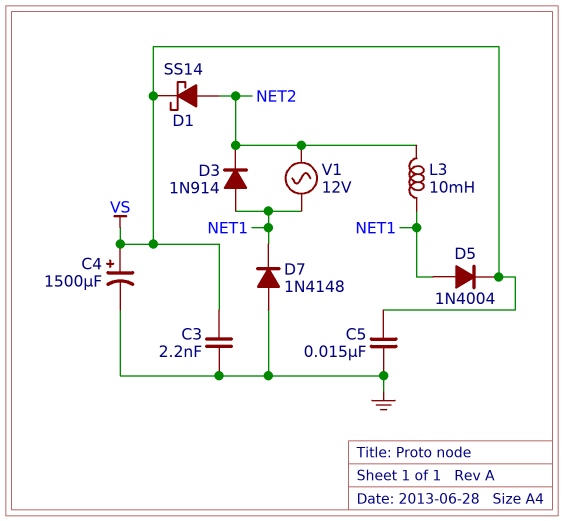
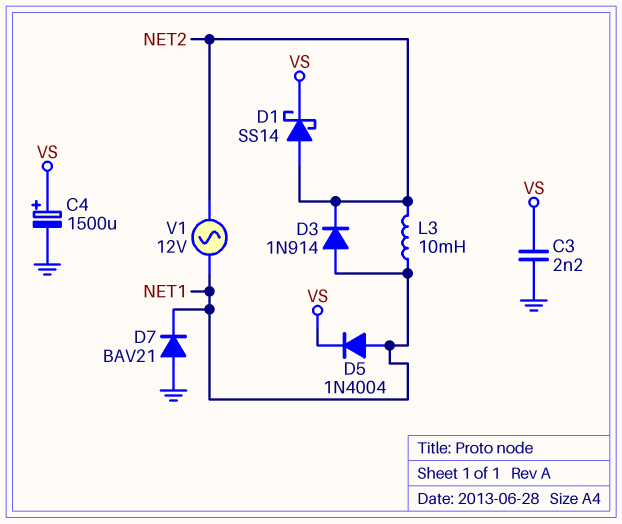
C5: 15nF (GND, VS) -> none
D7: diode 1N4148 (A GND, K NET1) -> diode BAV21 (A GND, K NET1)

